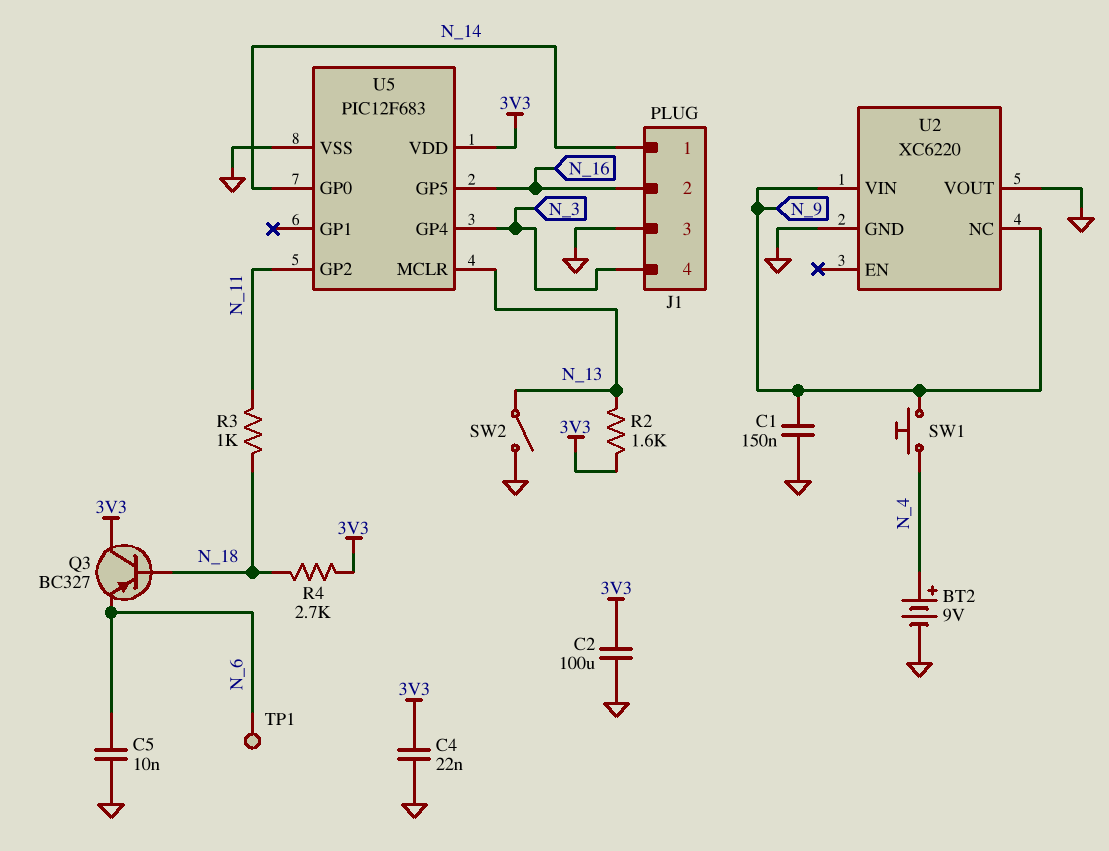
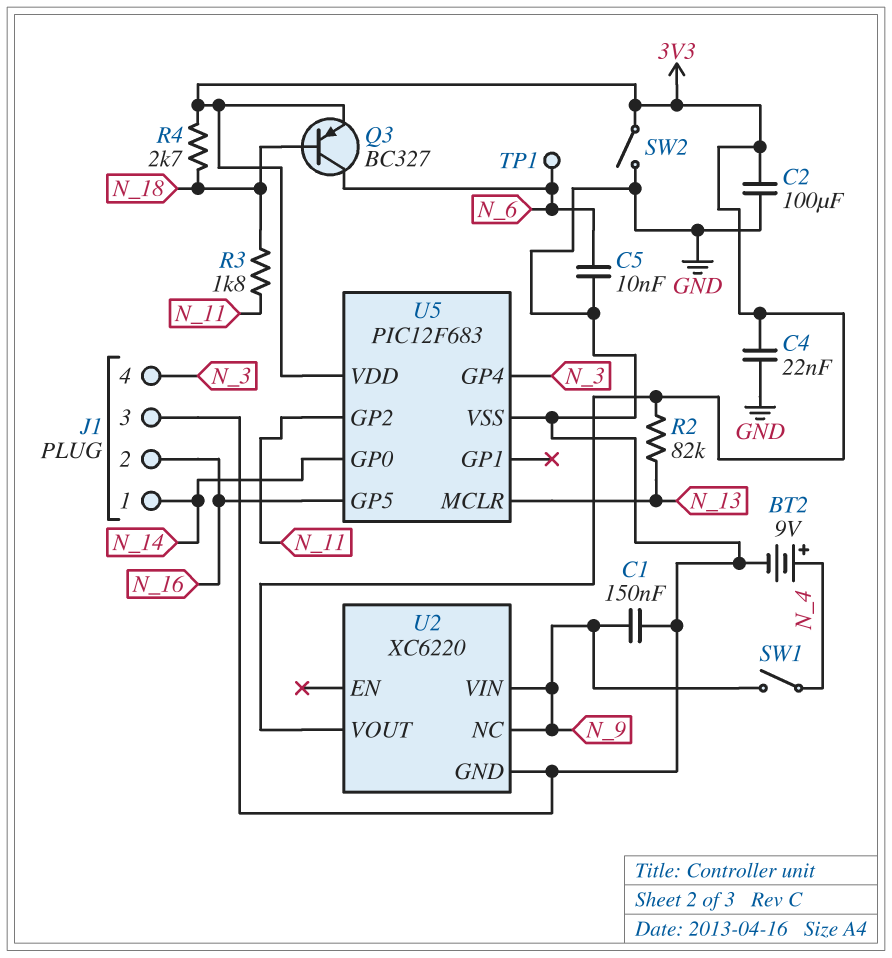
Q3: PNP BC327 (B N_18, C 3V3, E N_6) -> PNP BC327 (B N_18, C N_6, E 3V3)
R2: 1.6k (3V3, N_13) -> 82k (3V3, N_13)
R3: 1k (N_11, N_18) -> 1.8k (N_11, N_18)
SW1: button (N_4, N_9) -> switch (N_4, N_9)
SW2: switch (GND, N_13) -> switch (3V3, GND)
U2 pin VOUT: GND -> 3V3

